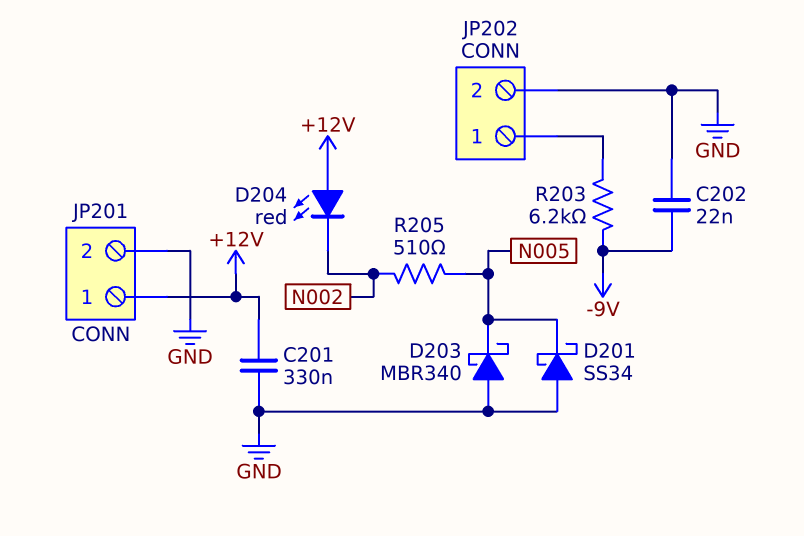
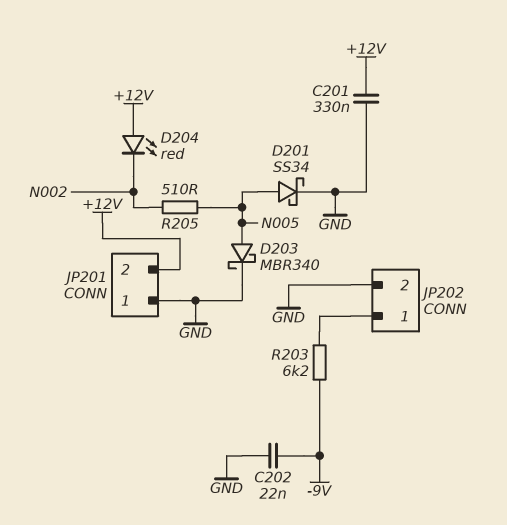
D201: schottky SS34 (A GND, K N005) -> schottky SS34 (A N005, K GND)
D203: schottky MBR340 (A GND, K N005) -> schottky MBR340 (A N005, K GND)
JP201 pin 1: +12V -> GND
JP201 pin 2: GND -> +12V

